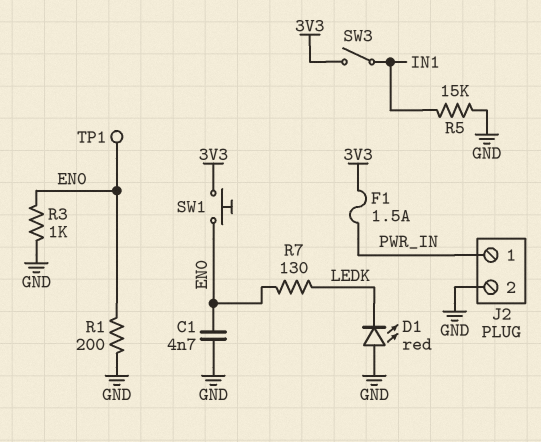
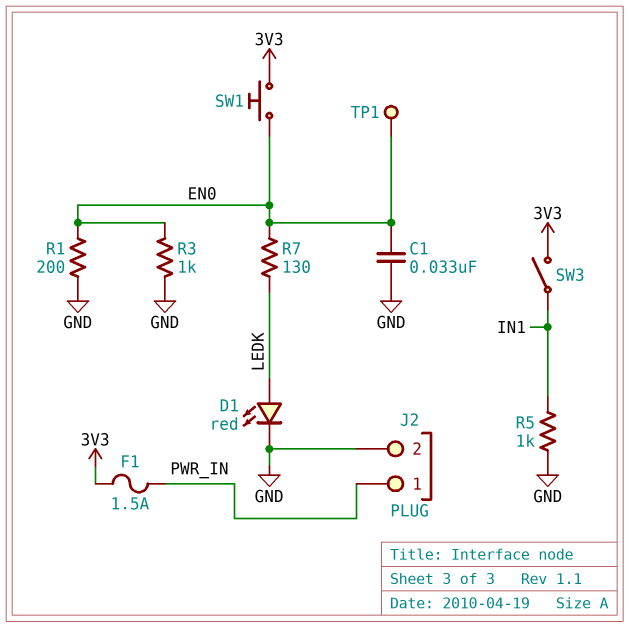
C1: 4.7nF (EN0, GND) -> 33nF (EN0, GND)
D1: LED red (A GND, K LEDK) -> LED red (A LEDK, K GND)
R5: 15k (GND, IN1) -> 1k (GND, IN1)

